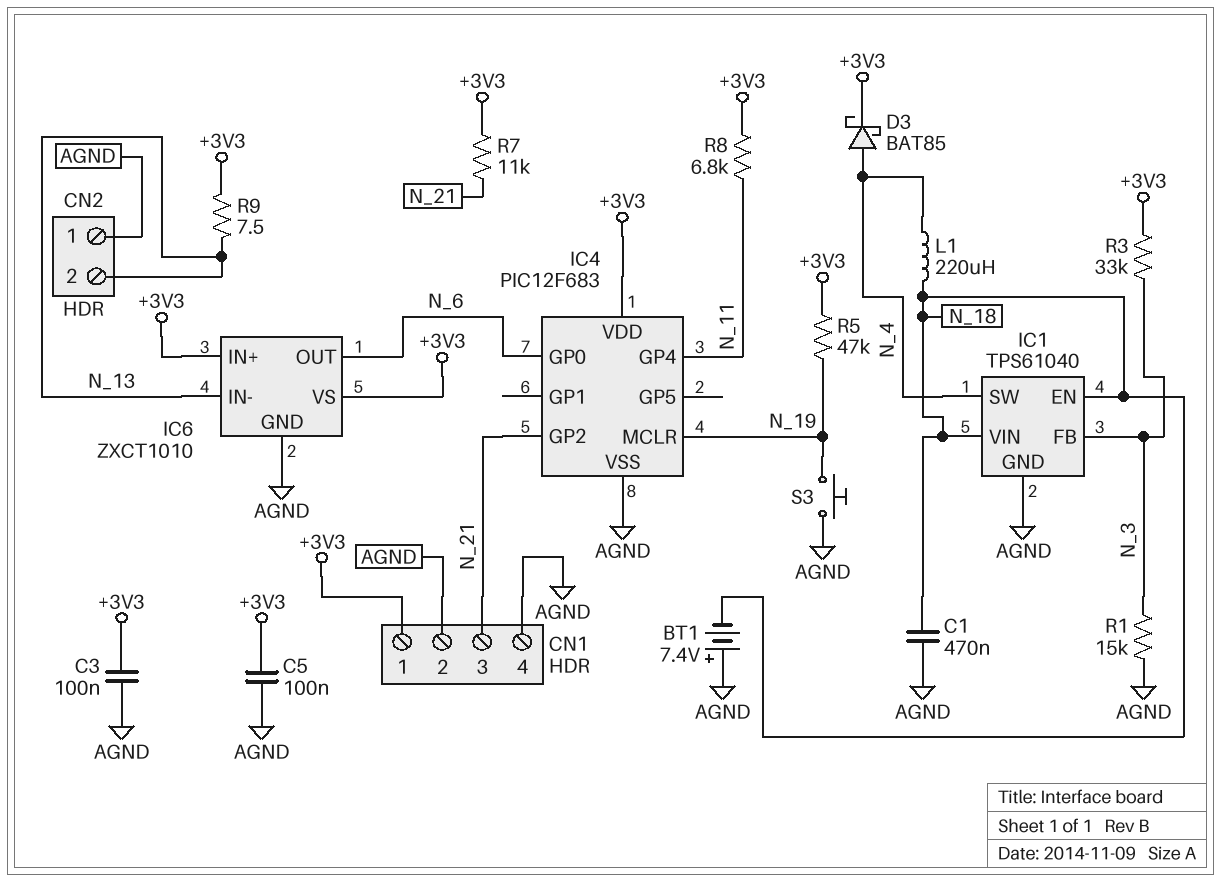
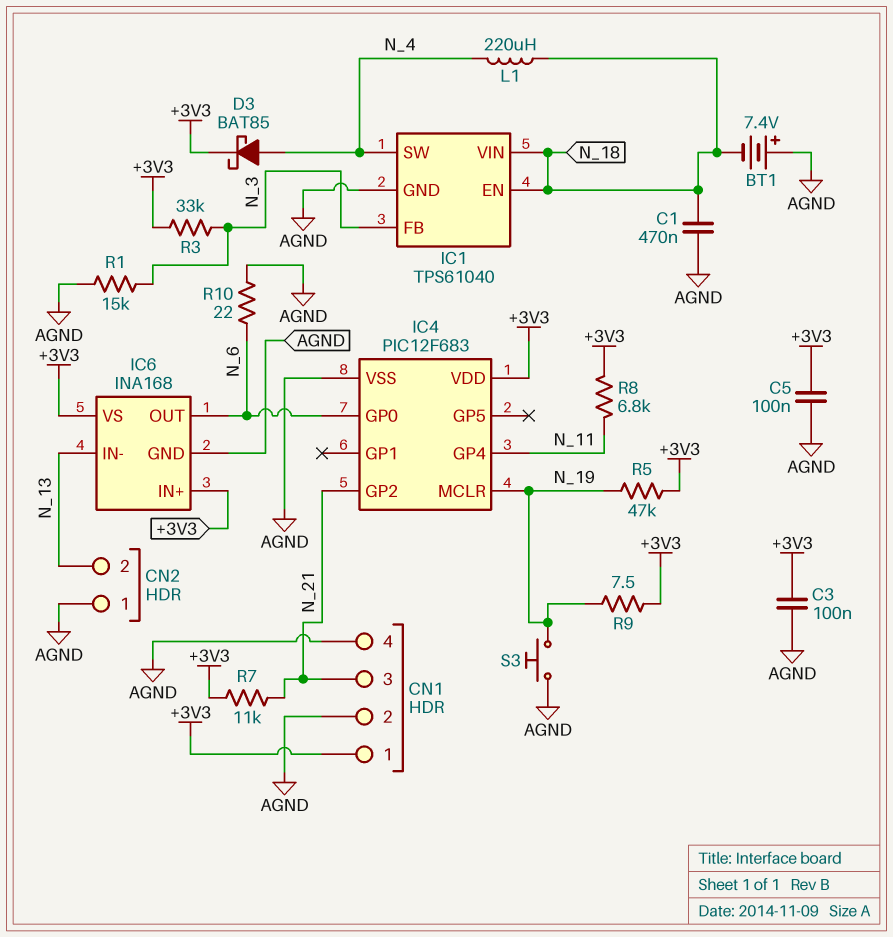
IC6: ZXCT1010 -> INA168
R9: 7.5 (+3V3, N_13) -> 7.5 (+3V3, N_19)
R10: none -> 22 (AGND, N_6)

